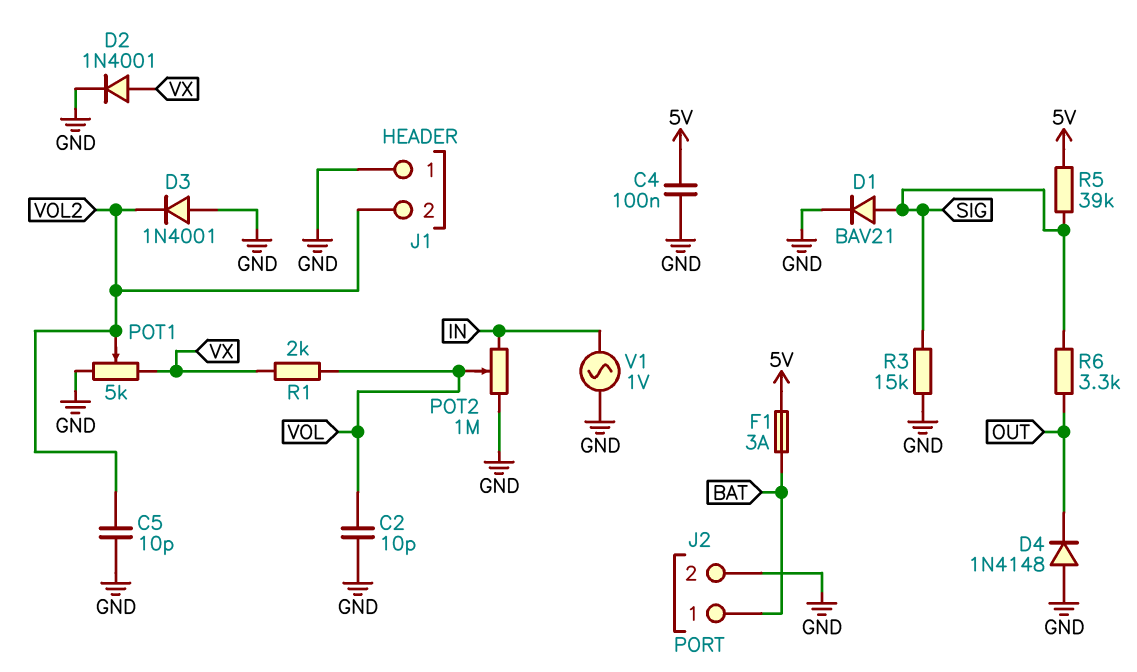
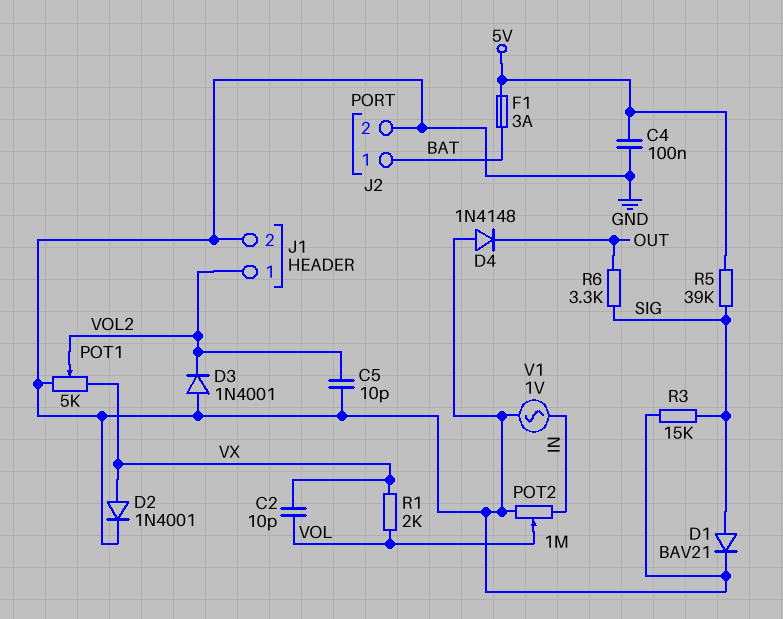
C2: 10pF (GND, VOL) -> 10pF (VOL, VX)
J1 pin 1: GND -> VOL2
J1 pin 2: VOL2 -> GND

